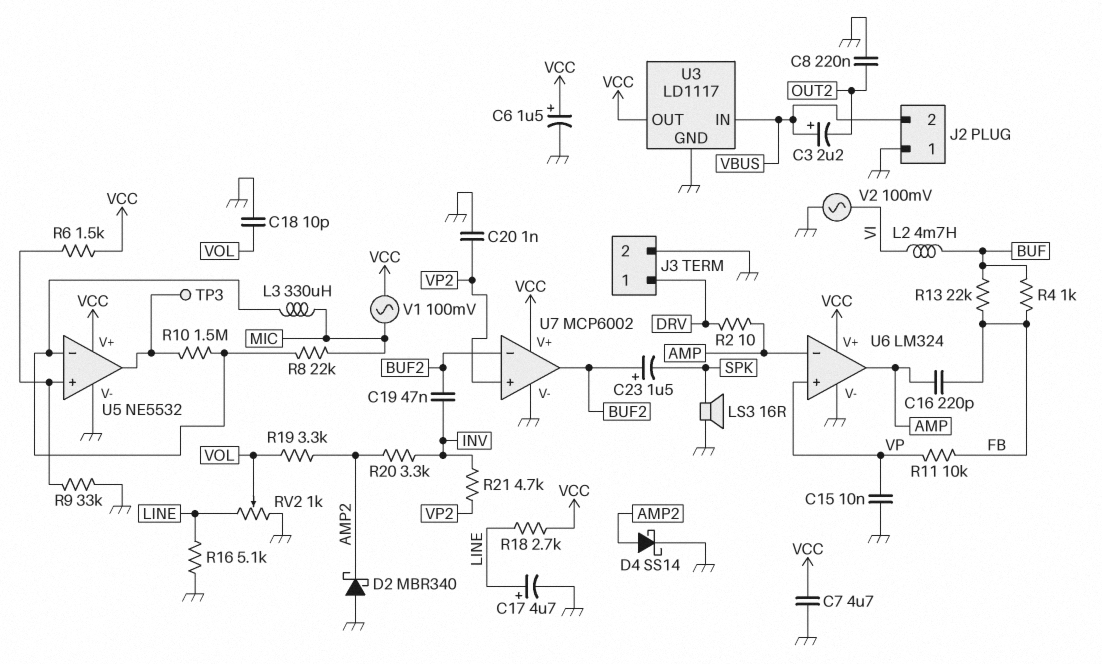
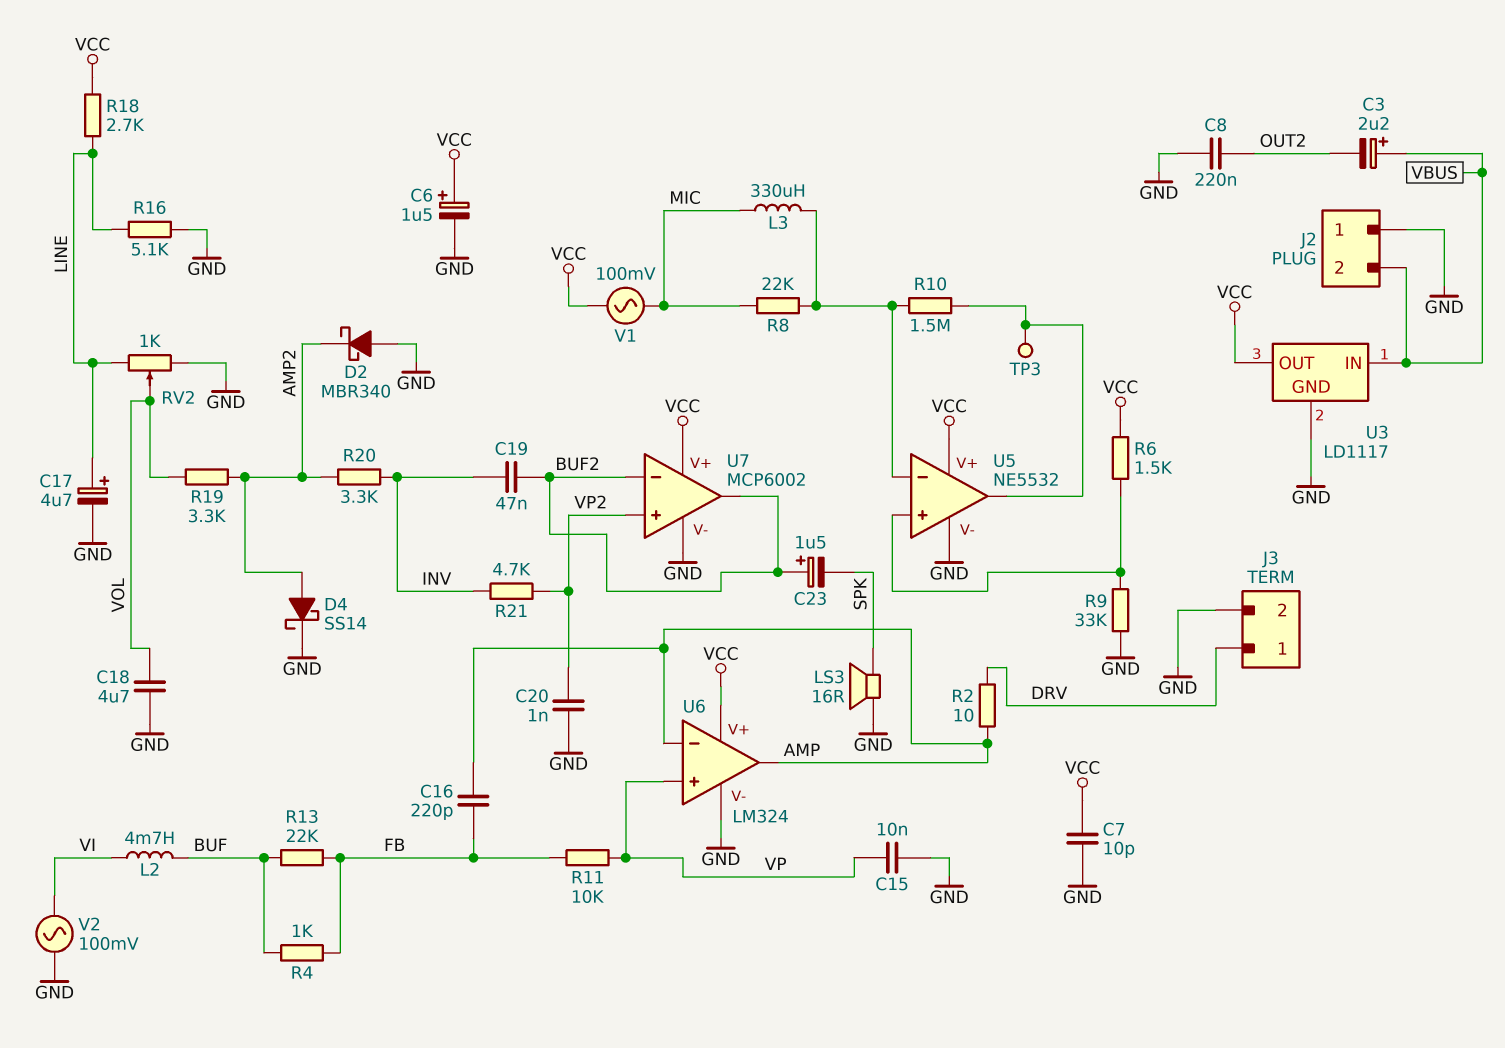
C7: 4.7uF (GND, VCC) -> 10pF (GND, VCC)
C18: 10pF (GND, VOL) -> 4.7uF (GND, VOL)

